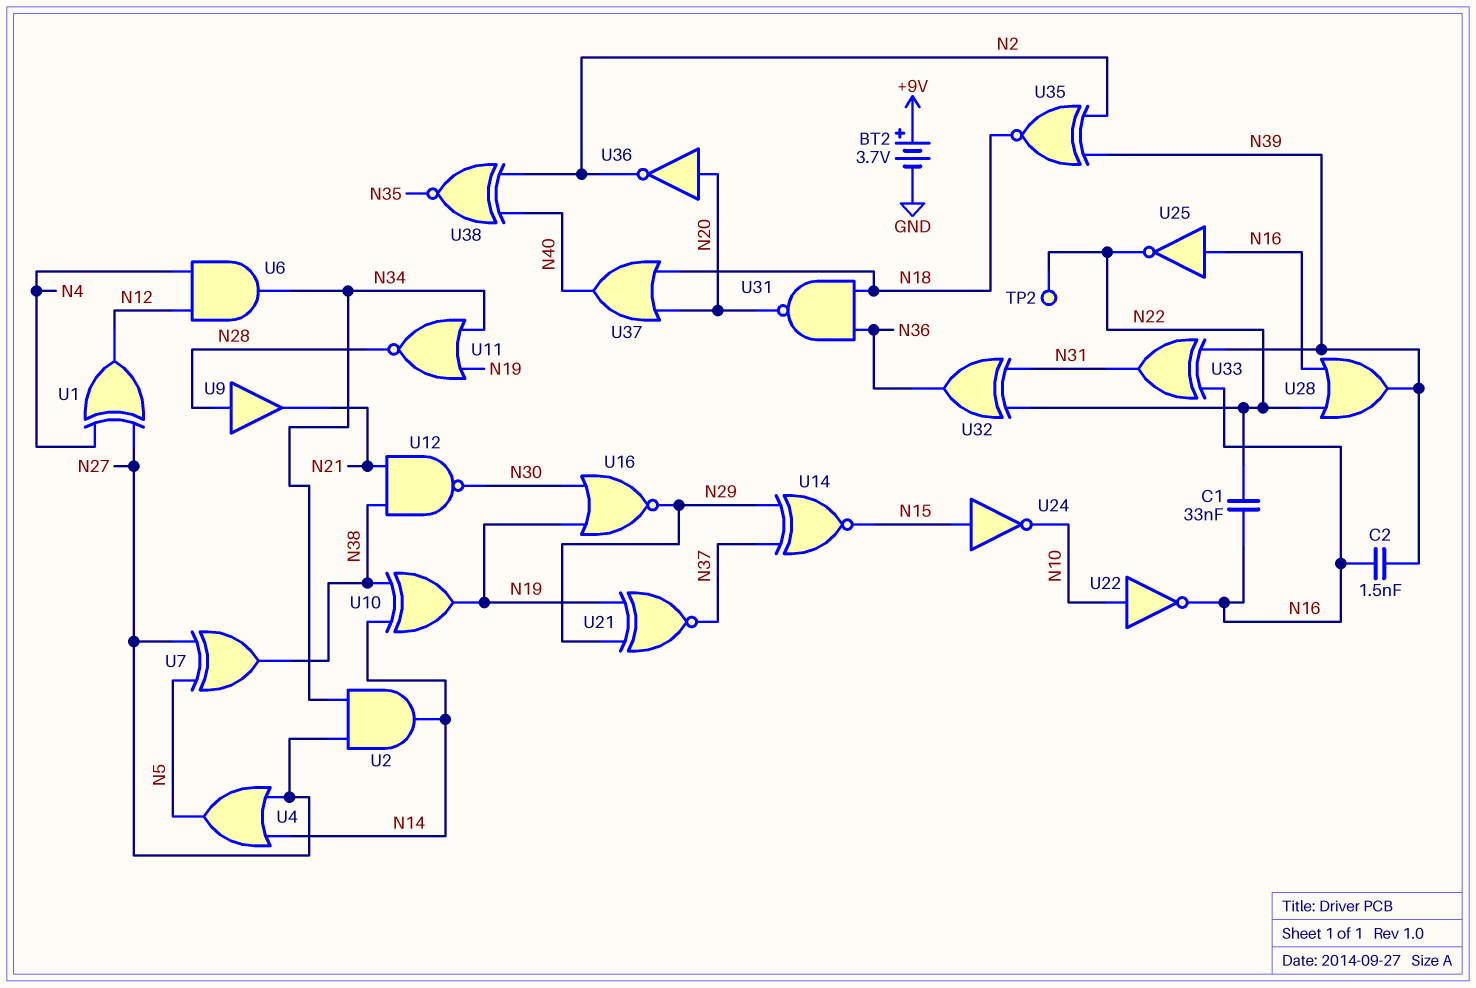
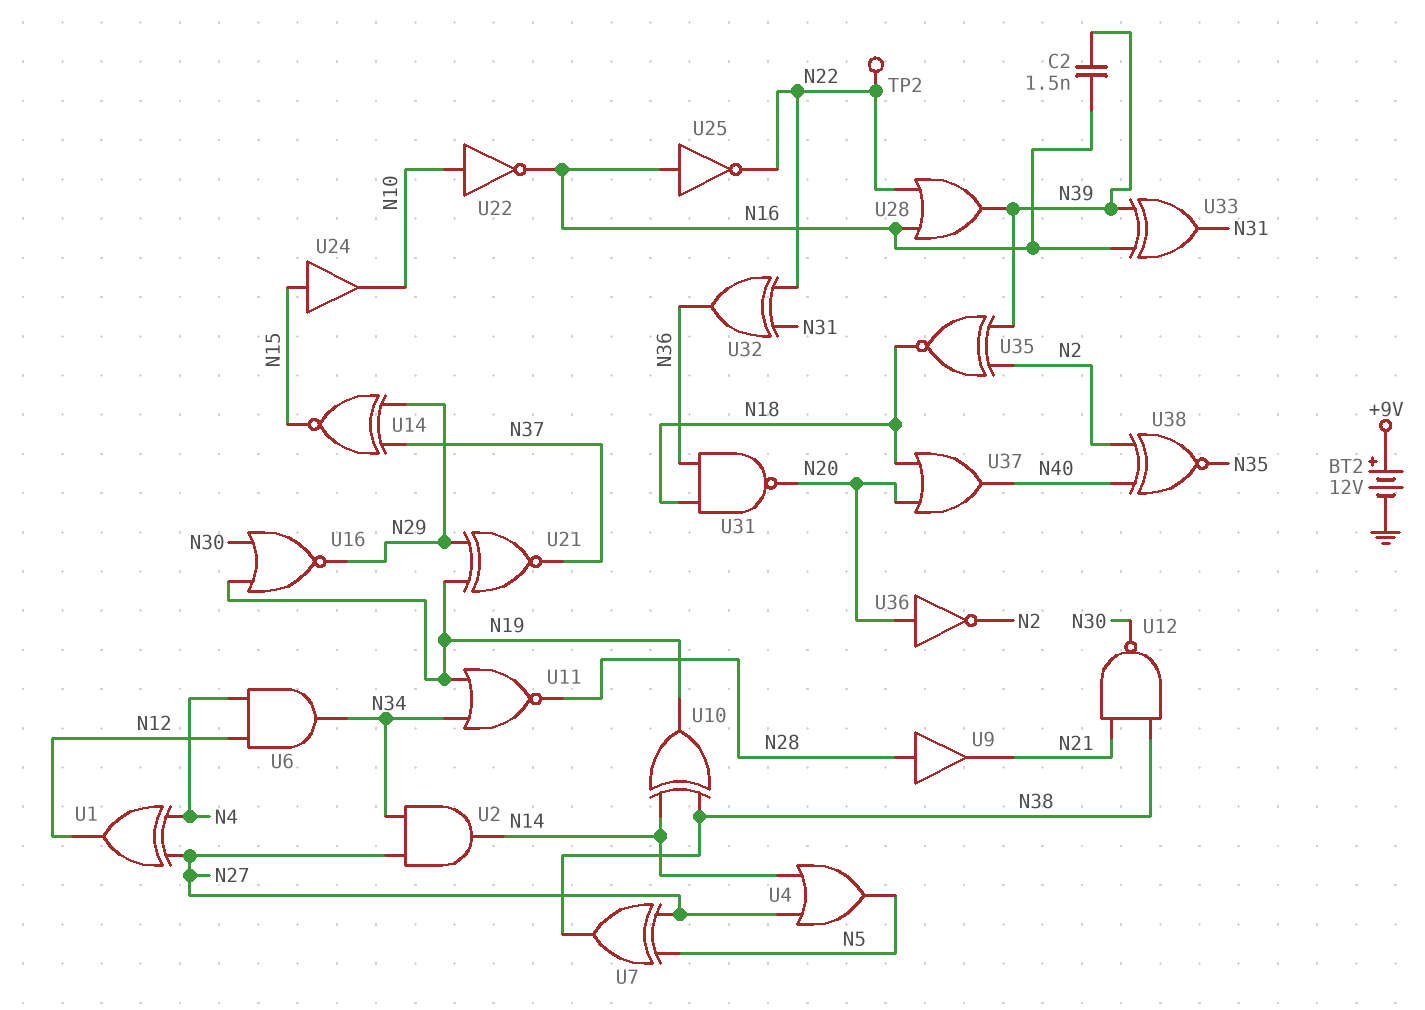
BT2: 3.7V (plus +9V, minus GND) -> 12V (plus +9V, minus GND)
C1: 33nF (N16, N22) -> none
U24: NOT (in N15, out N10) -> buffer (in N15, out N10)

